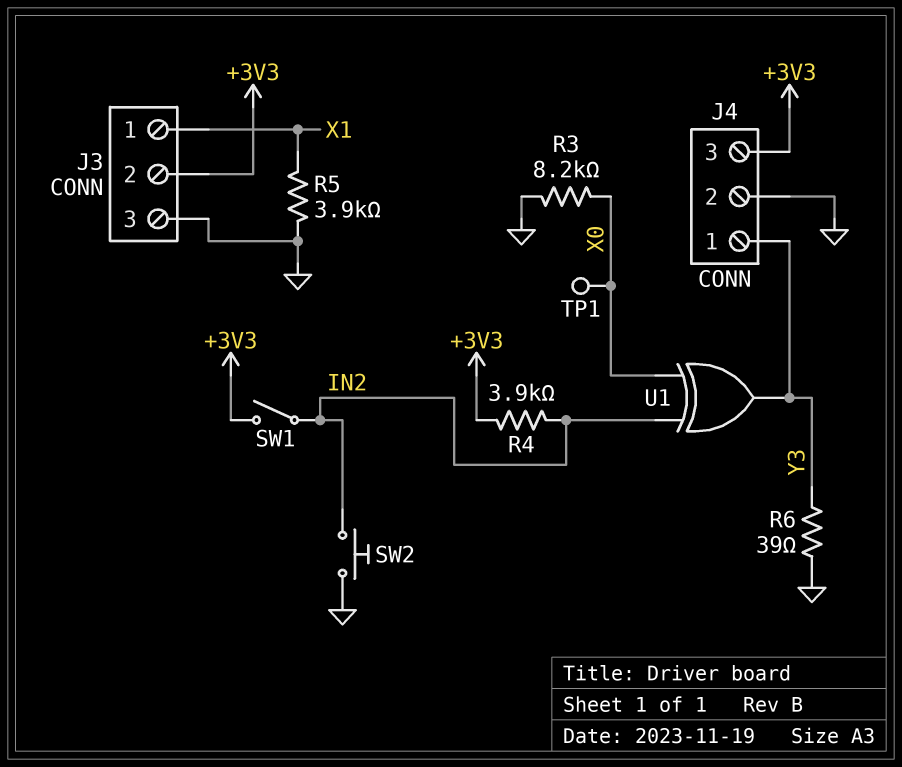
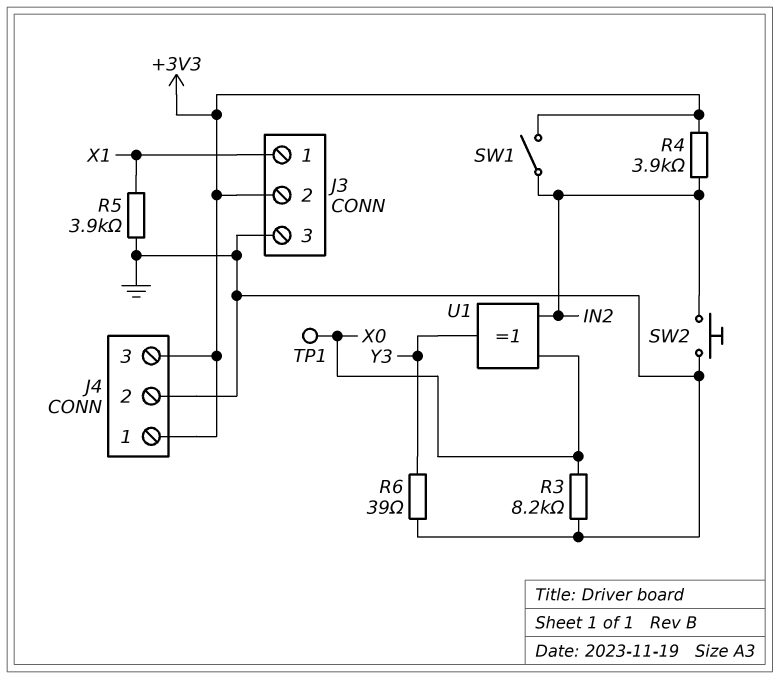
J4 pin 1: Y3 -> +3V3

